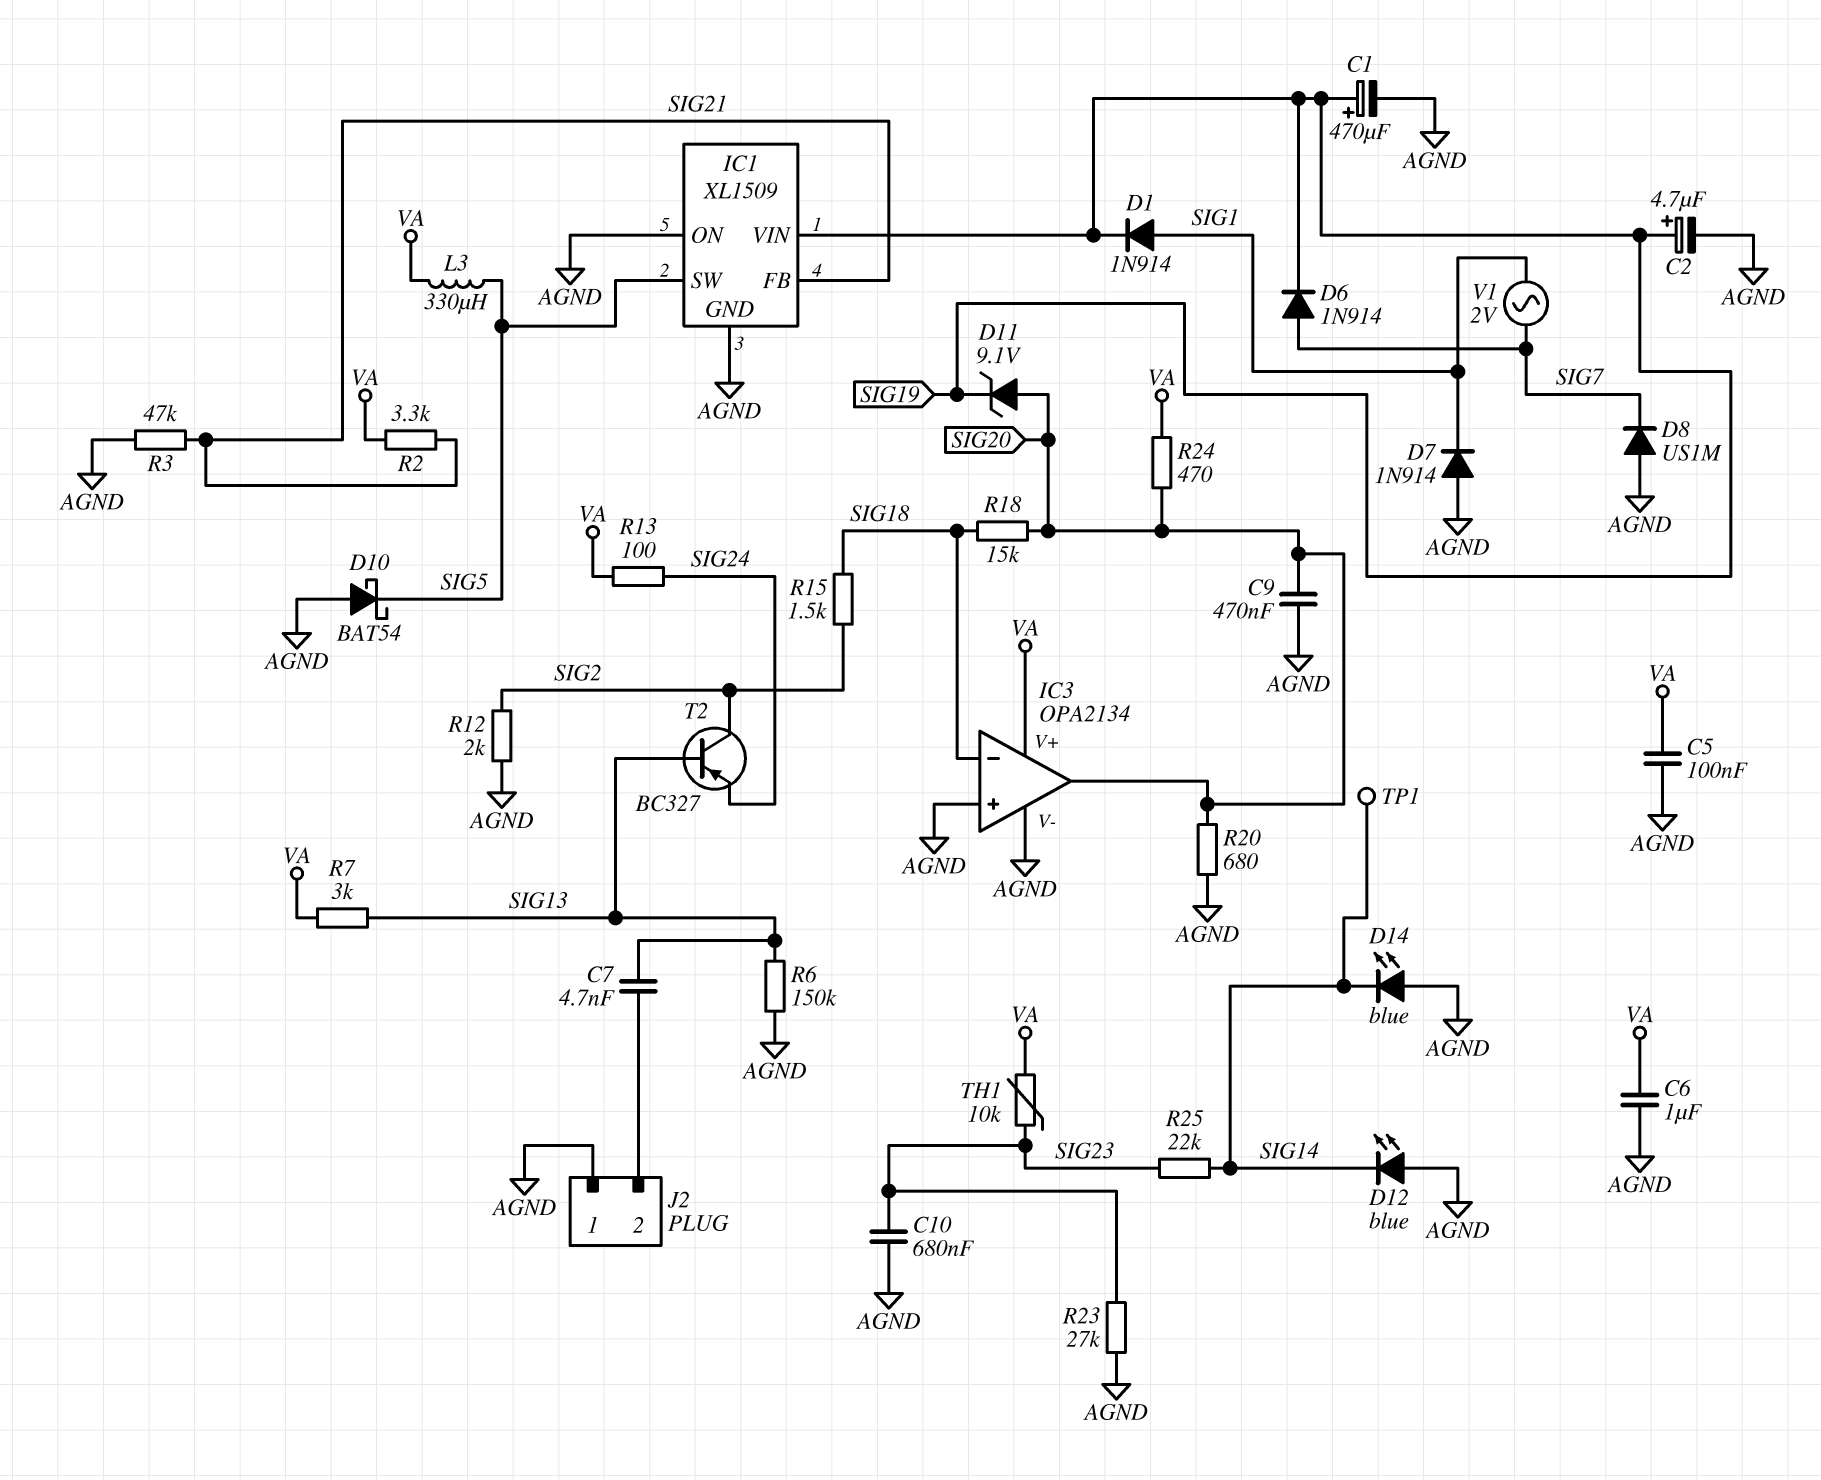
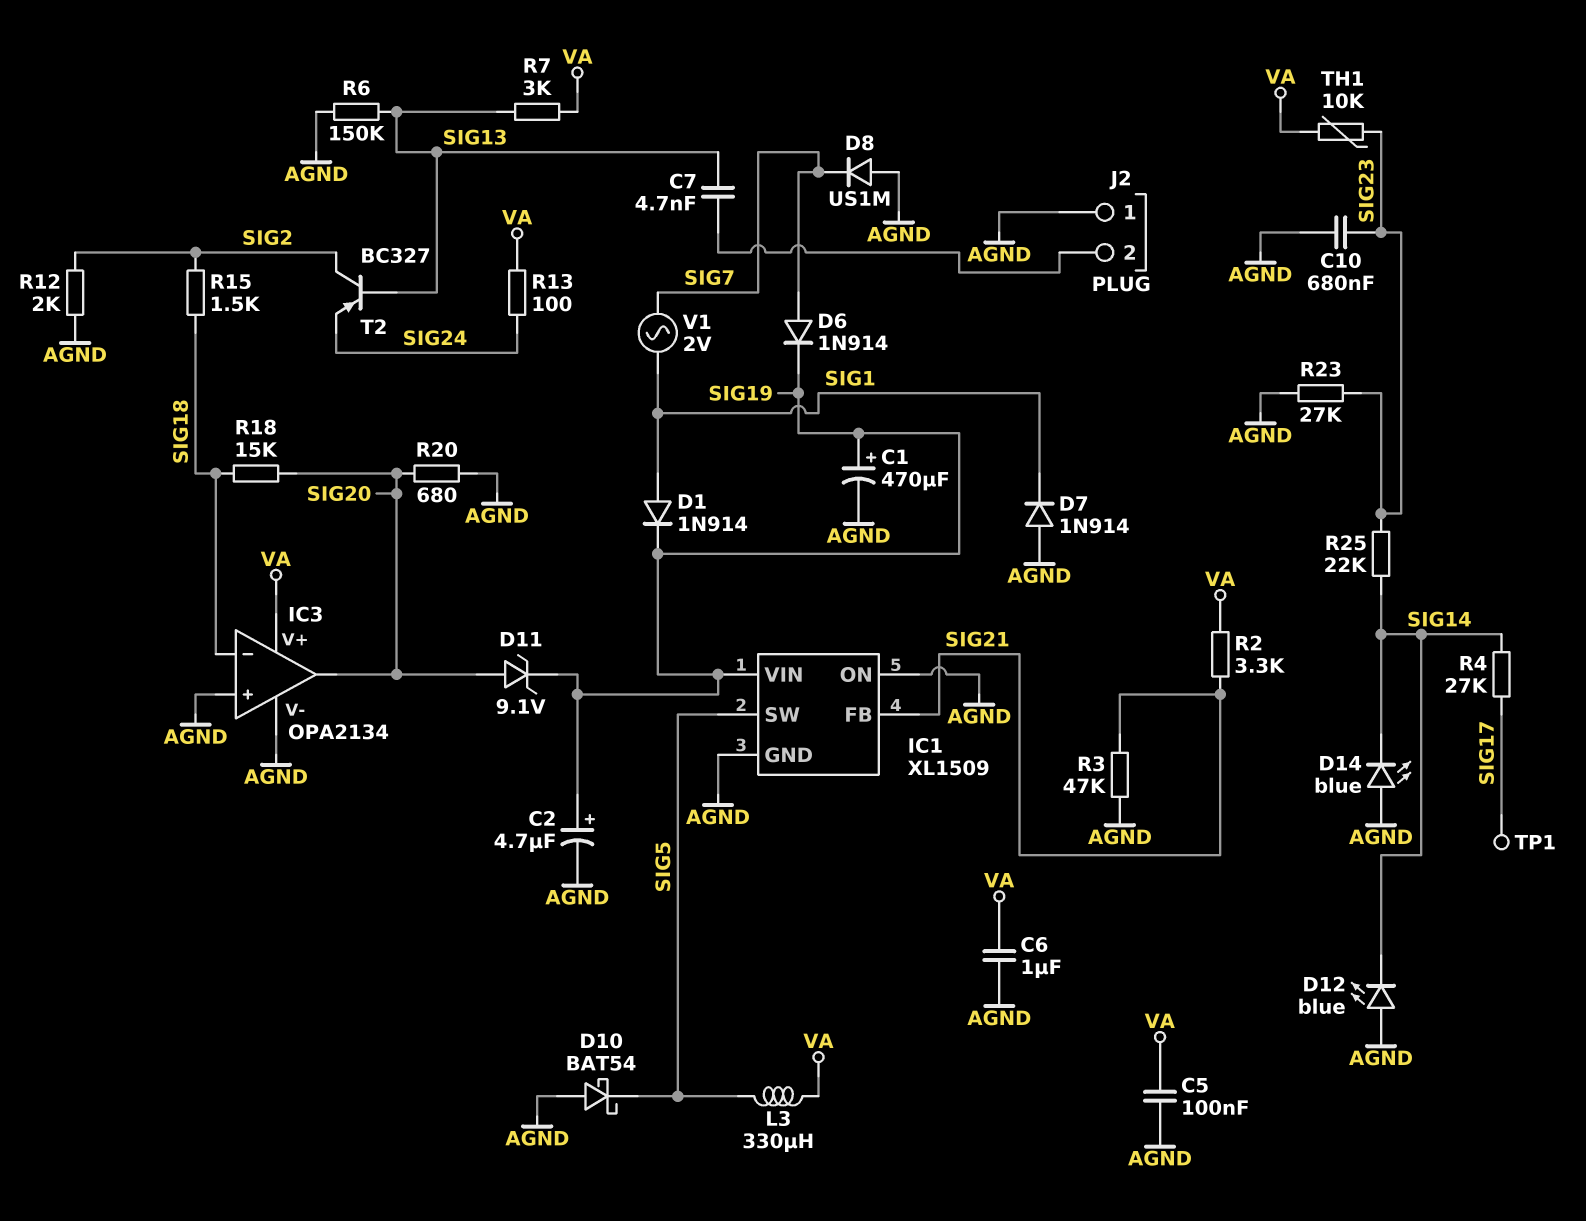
C9: 470nF (AGND, SIG20) -> none
R4: none -> 27k (SIG14, SIG17)
R24: 470 (SIG20, VA) -> none
TP1: test point (SIG14) -> test point (SIG17)

